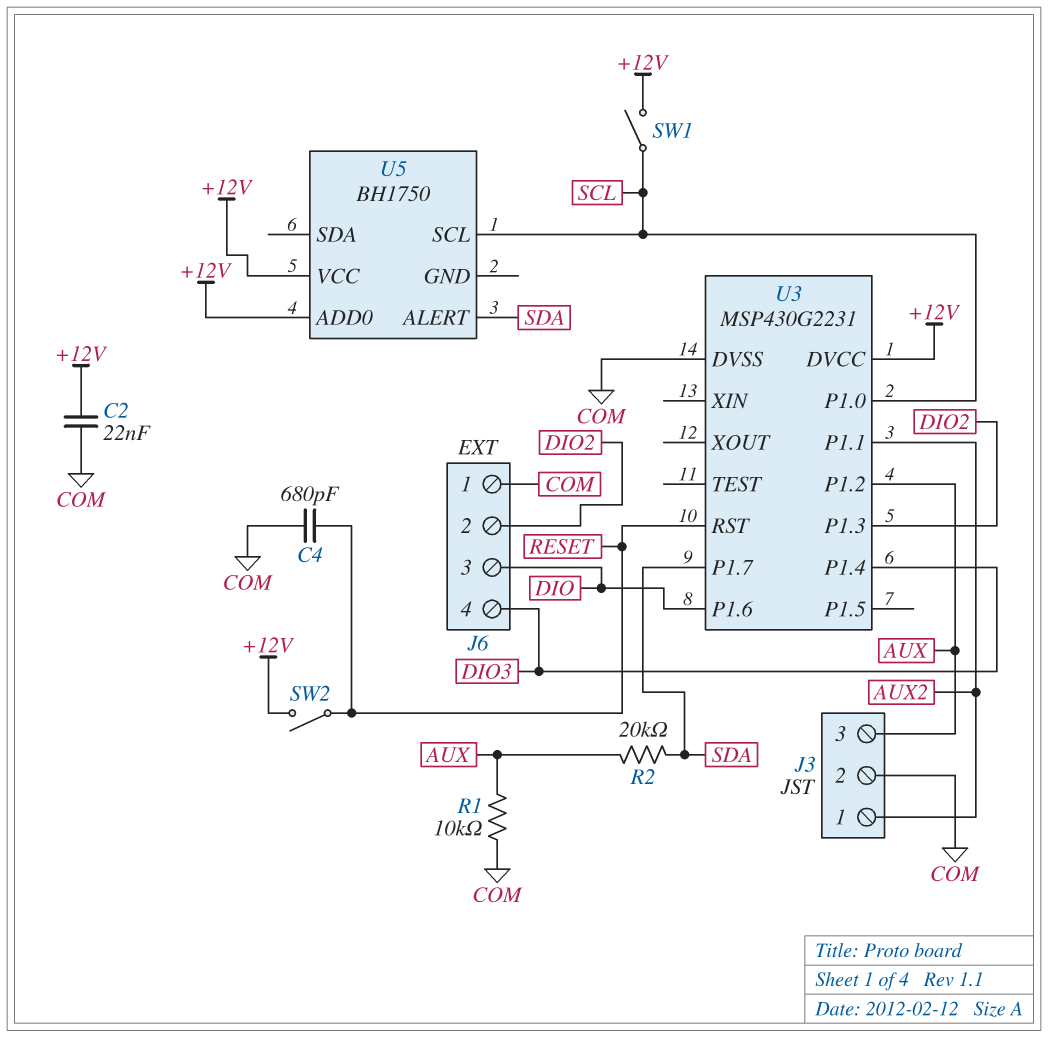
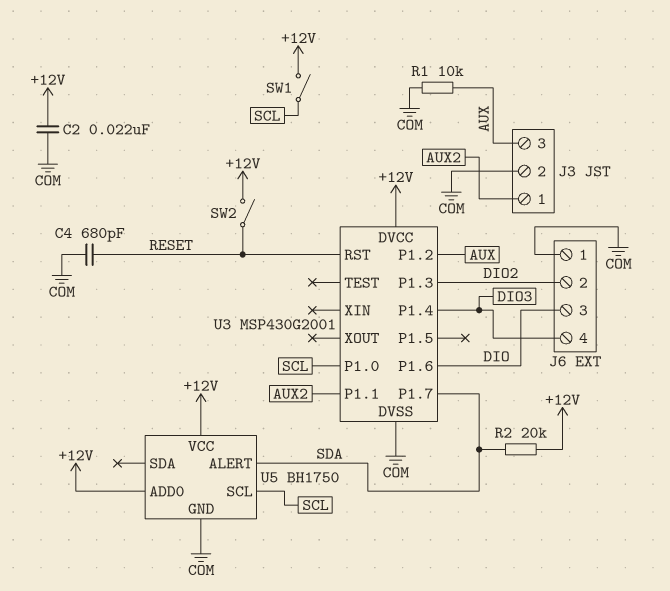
R2: 20k (AUX, SDA) -> 20k (+12V, SDA)
U3: MSP430G2231 -> MSP430G2001
U5 pin GND: none -> COM

